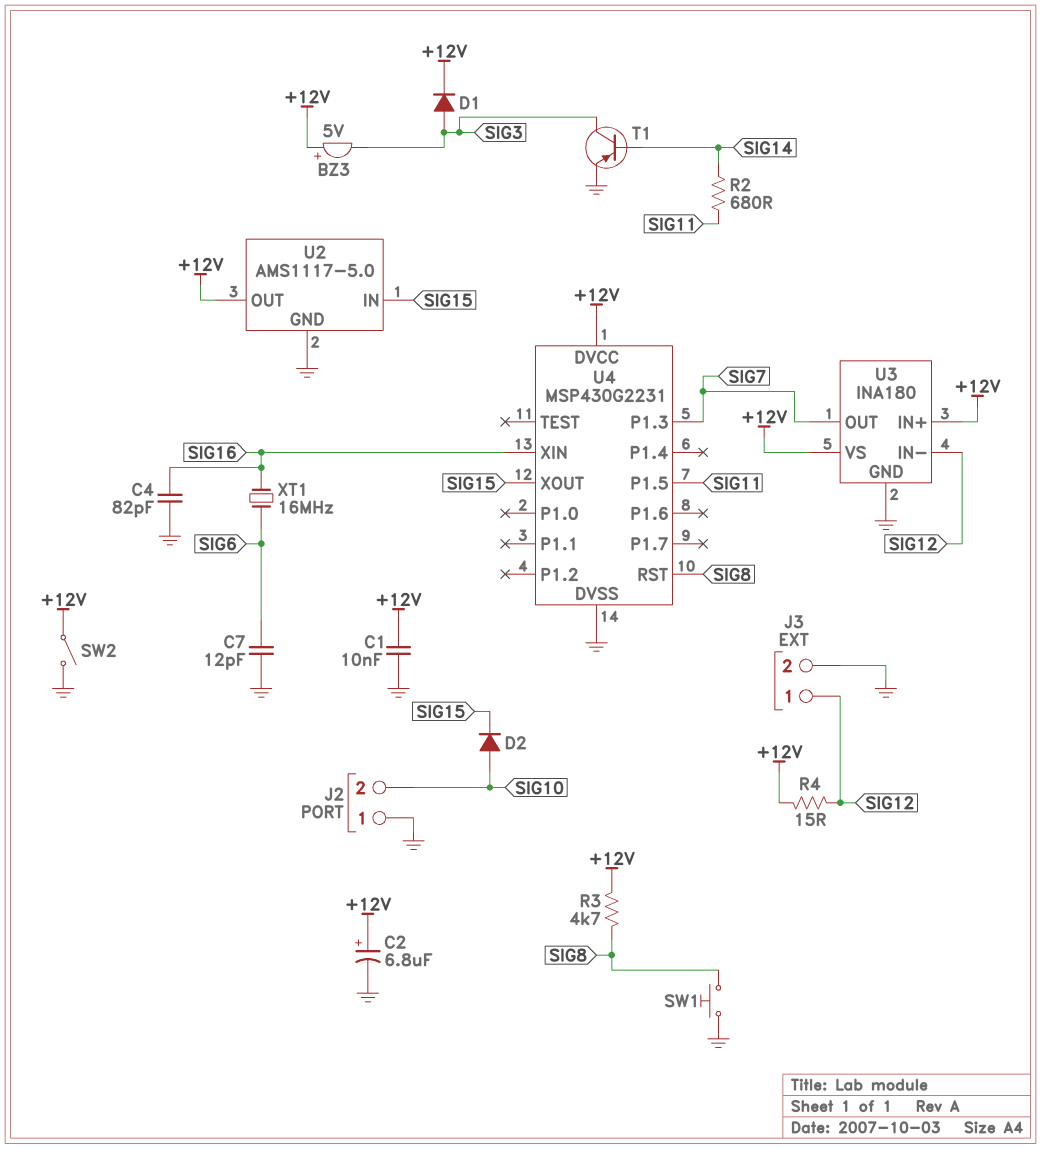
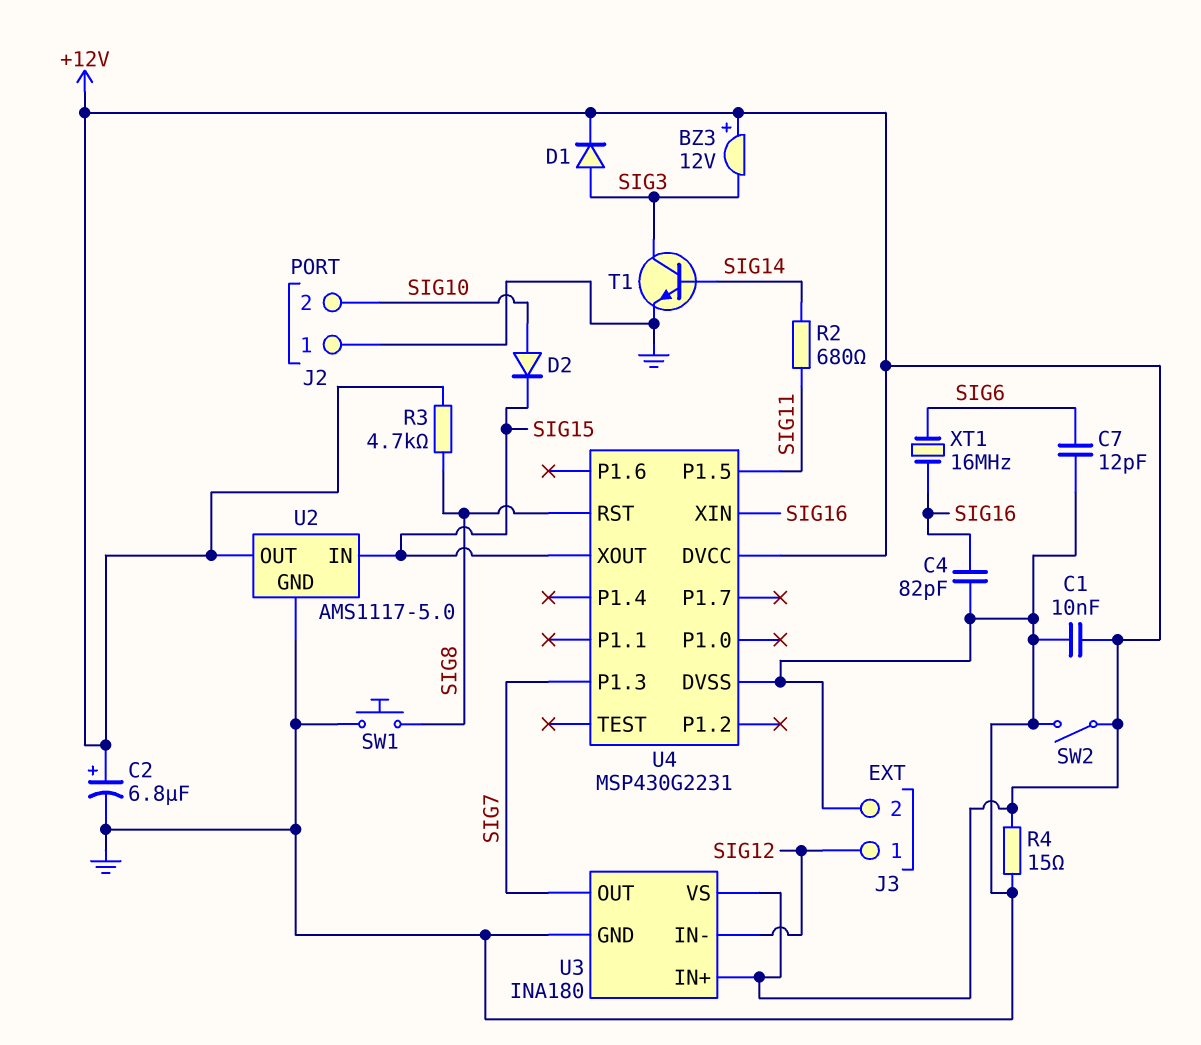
BZ3: buzzer 5V (plus +12V, minus SIG3) -> buzzer 12V (plus +12V, minus SIG3)
R4: 15 (+12V, SIG12) -> 15 (+12V, GND)
T1: PNP (B SIG14, C SIG3, E GND) -> NPN (B SIG14, C SIG3, E GND)

